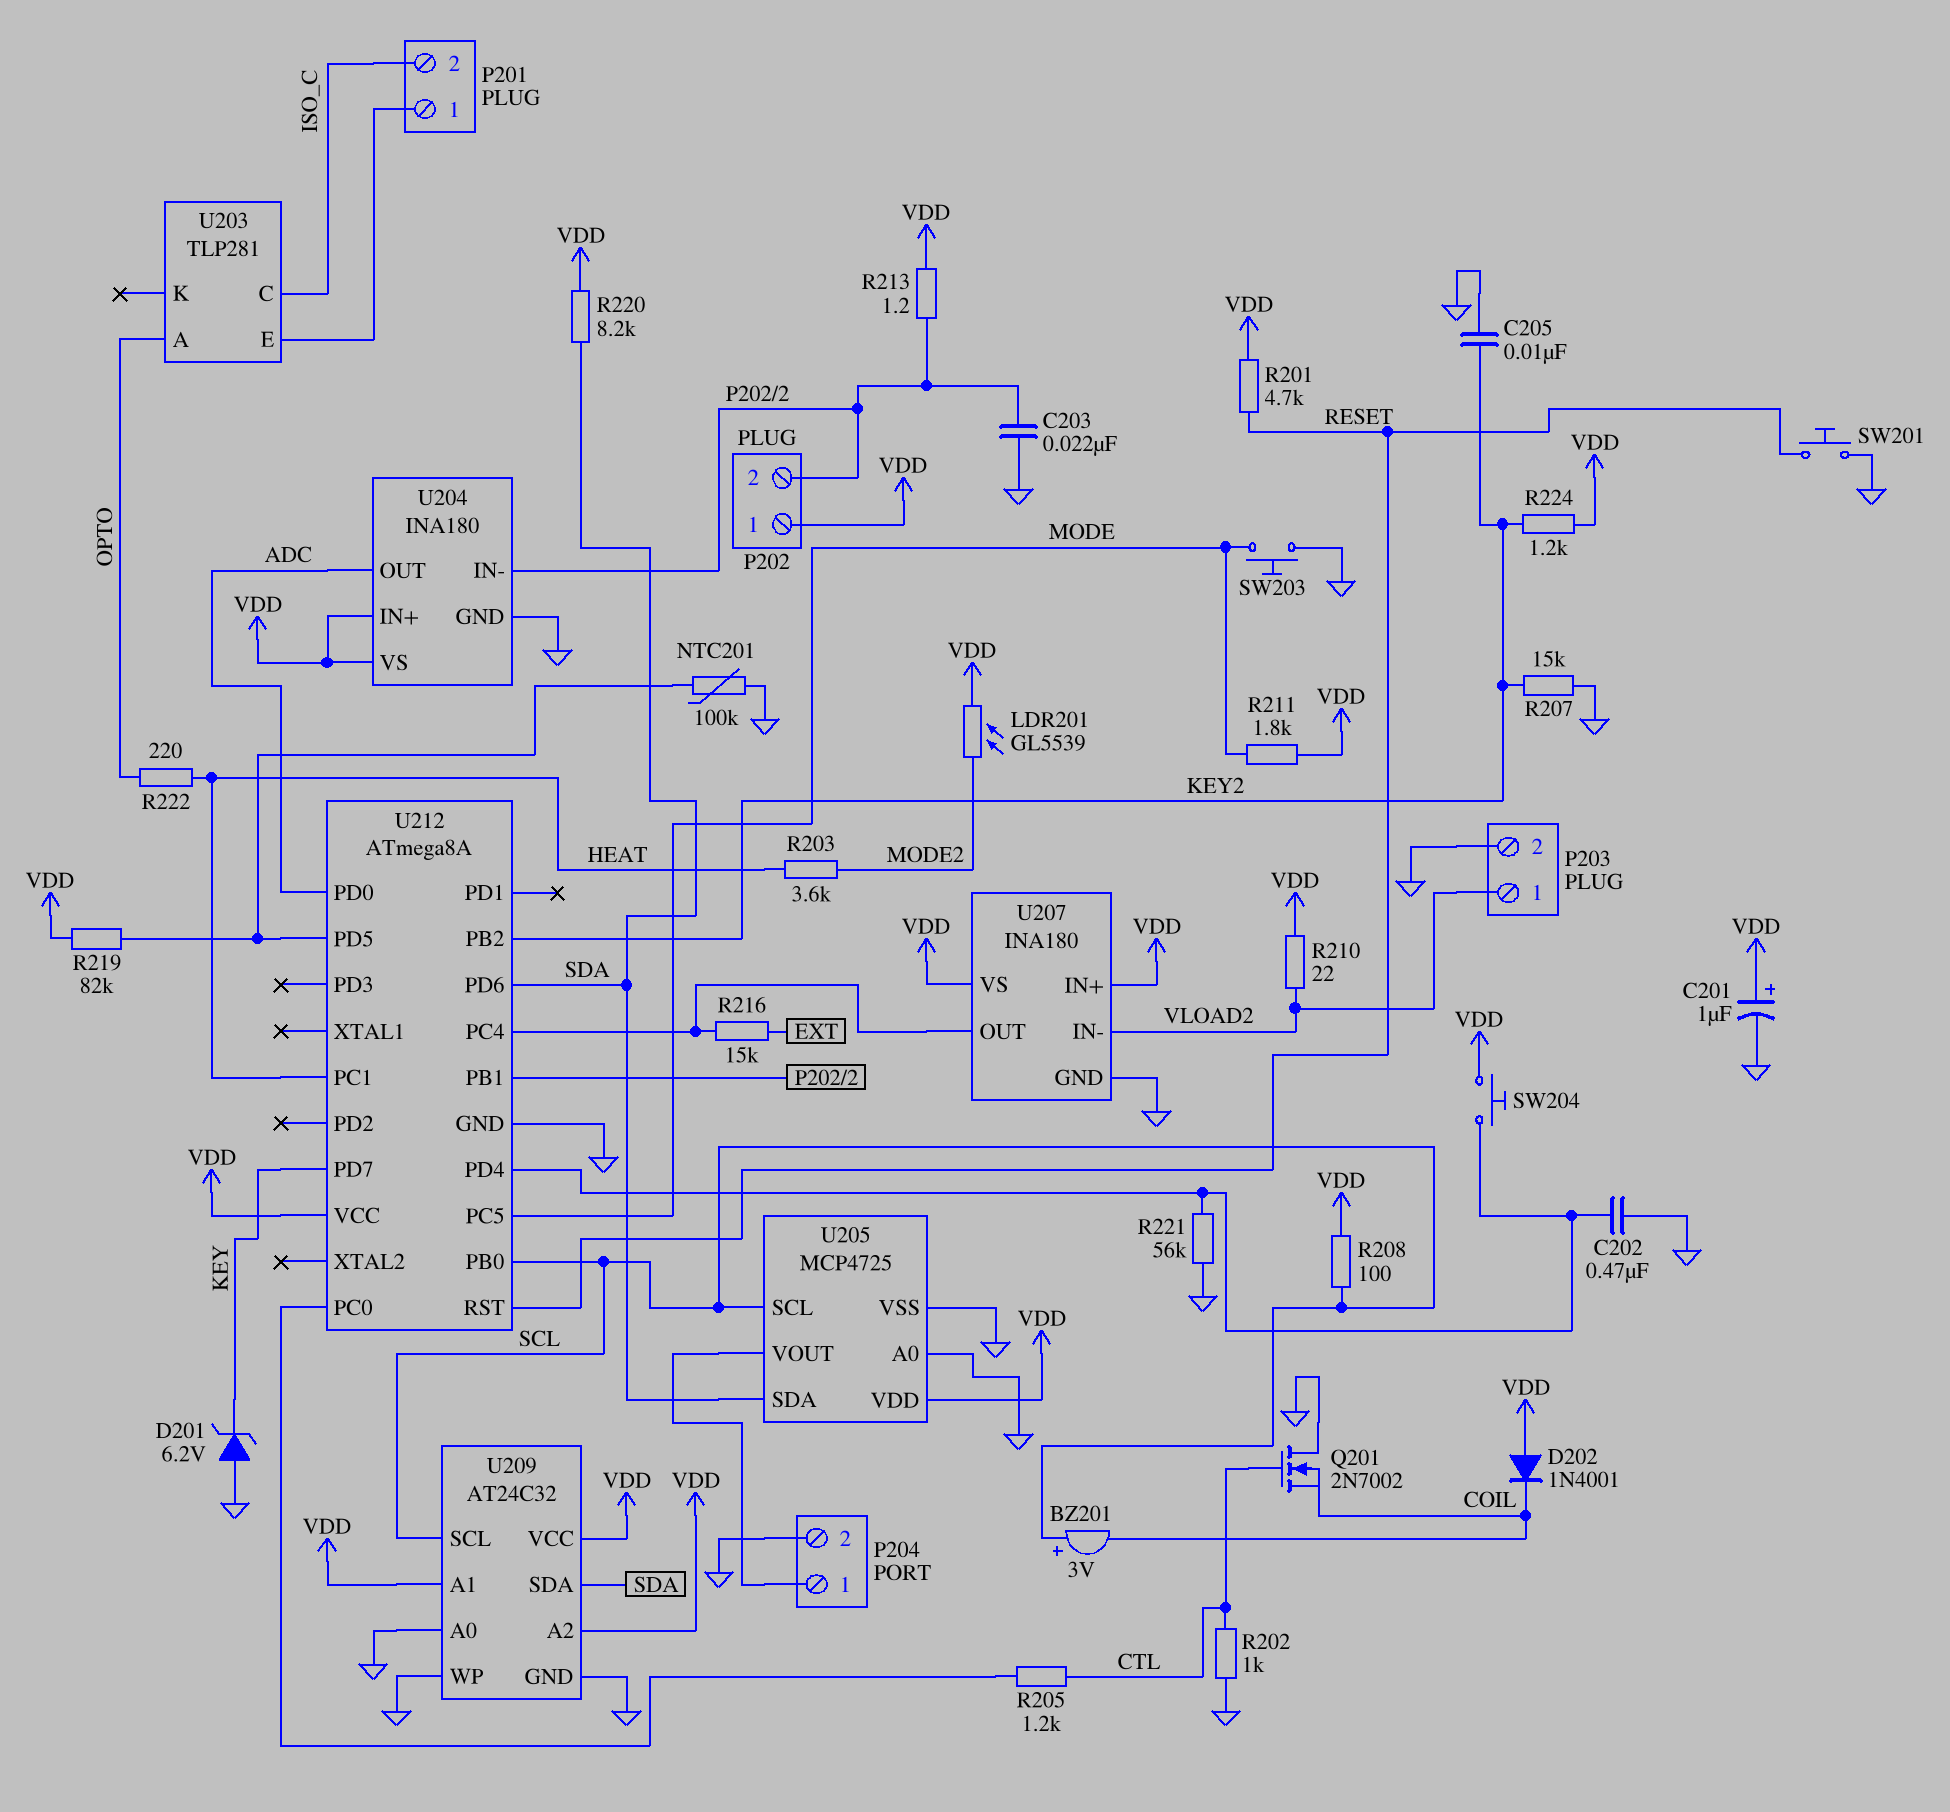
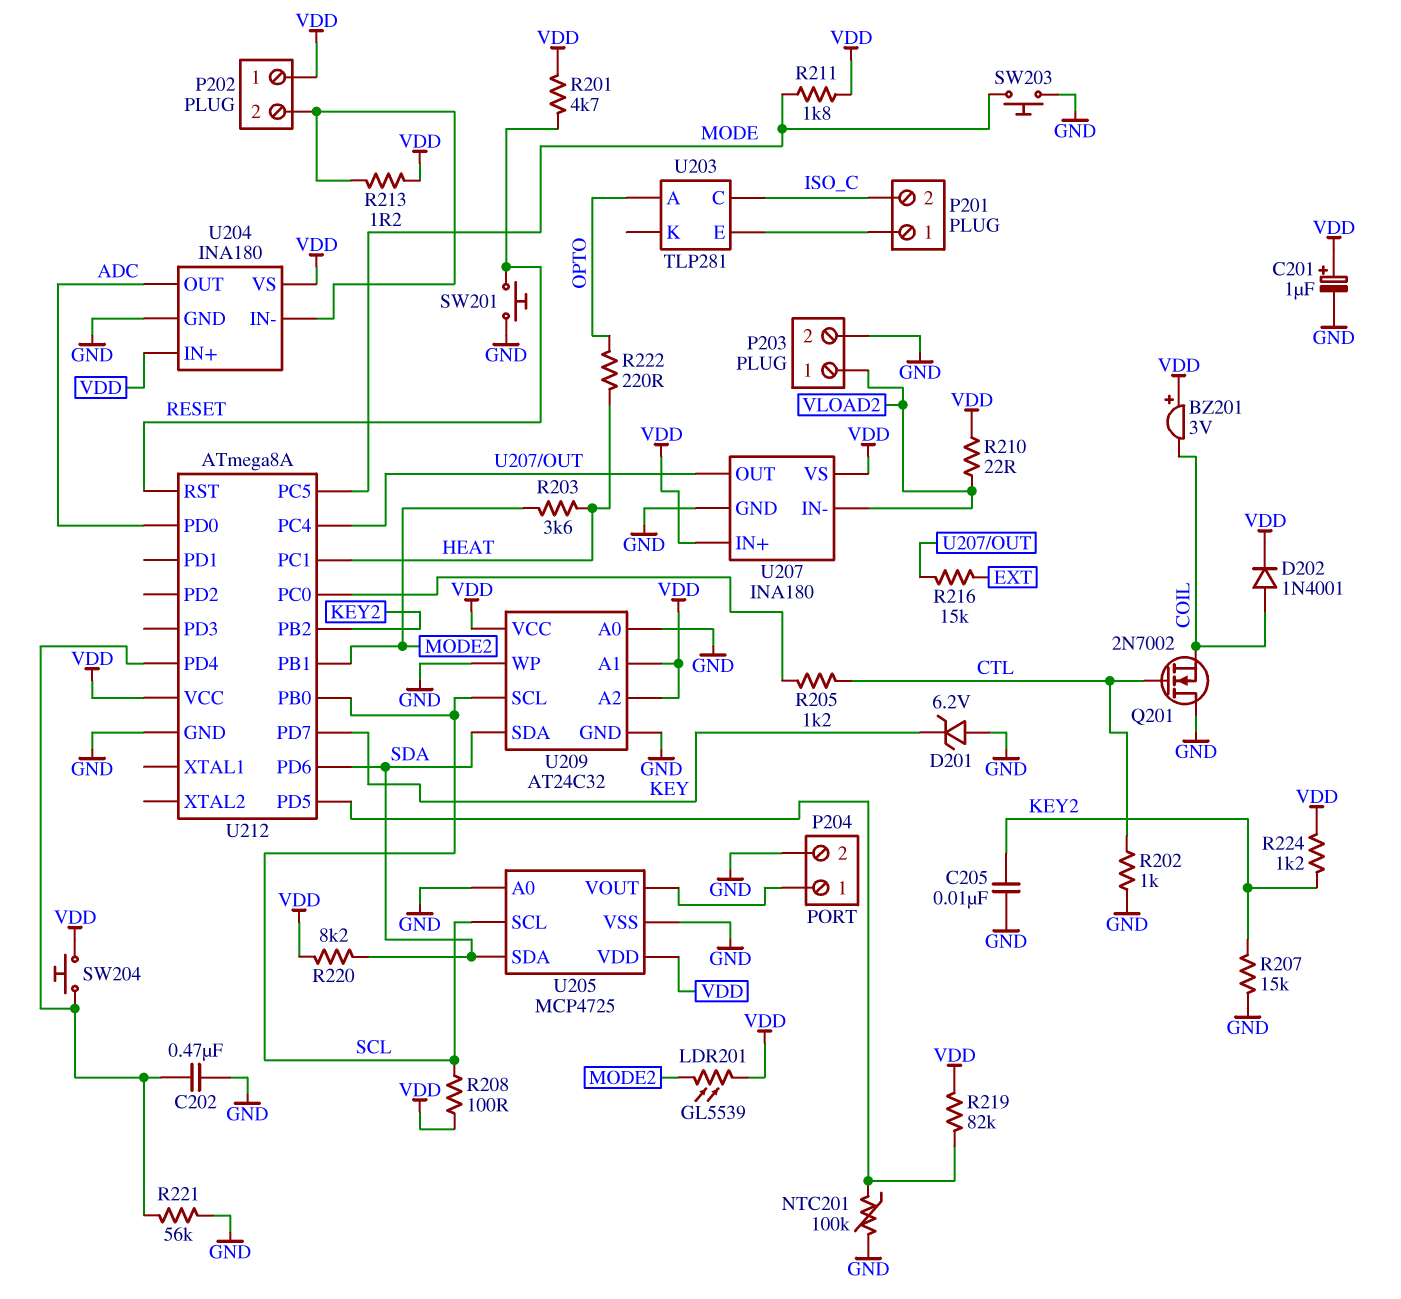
BZ201: buzzer 3V (plus SCL, minus COIL) -> buzzer 3V (plus VDD, minus COIL)
C203: 22nF (GND, P202/2) -> none
D202: diode 1N4001 (A VDD, K COIL) -> diode 1N4001 (A COIL, K VDD)
U212 pin PB1: P202/2 -> MODE2

